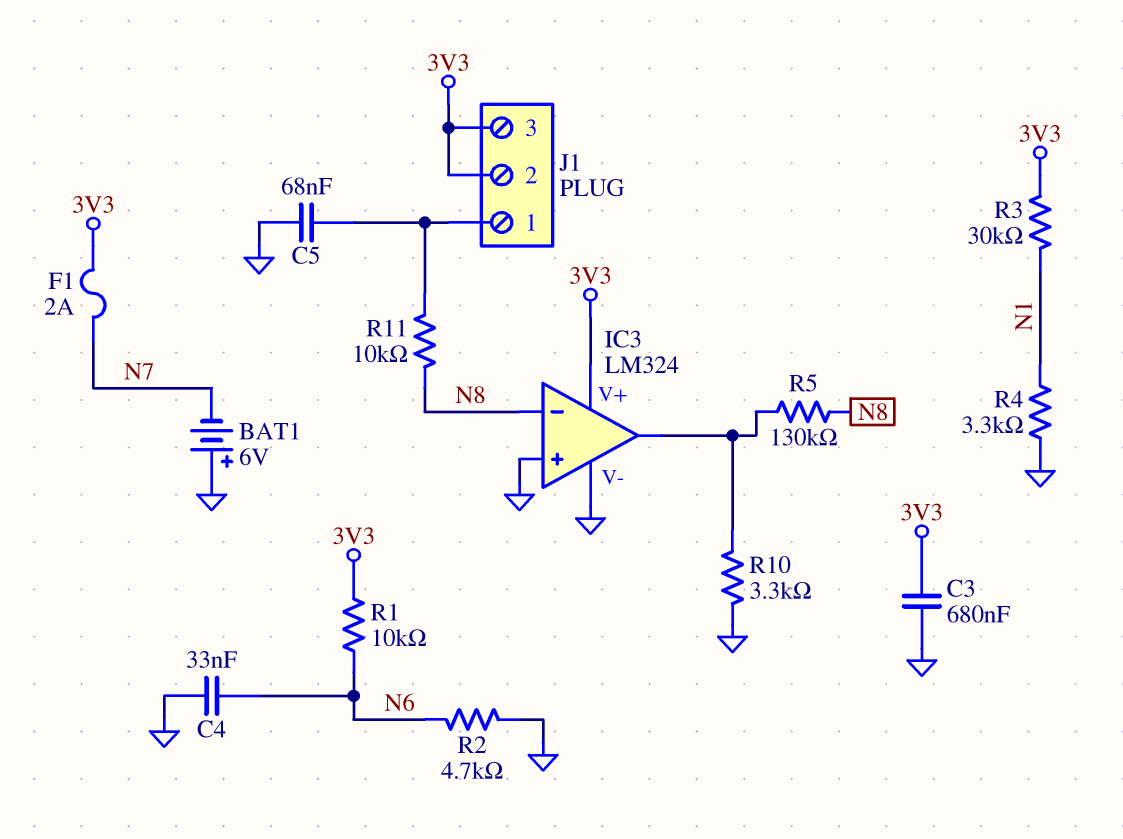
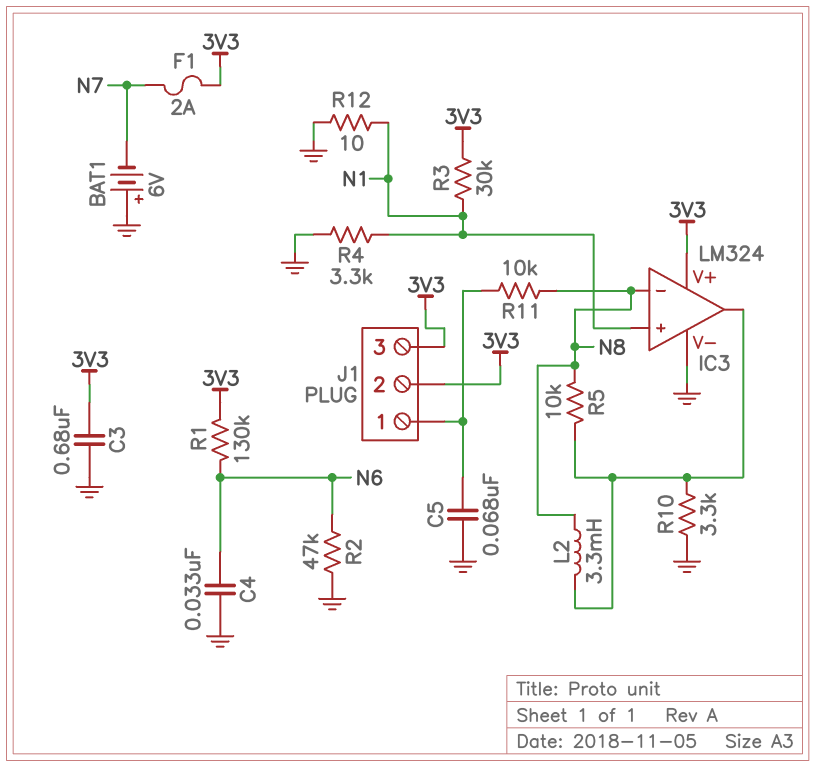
IC3 pin in+: GND -> N1
L2: none -> 3.3mH (IC3/out, N8)
R1: 10k (3V3, N6) -> 130k (3V3, N6)
R2: 4.7k (GND, N6) -> 47k (GND, N6)
R5: 130k (IC3/out, N8) -> 10k (IC3/out, N8)
R12: none -> 10 (GND, N1)

